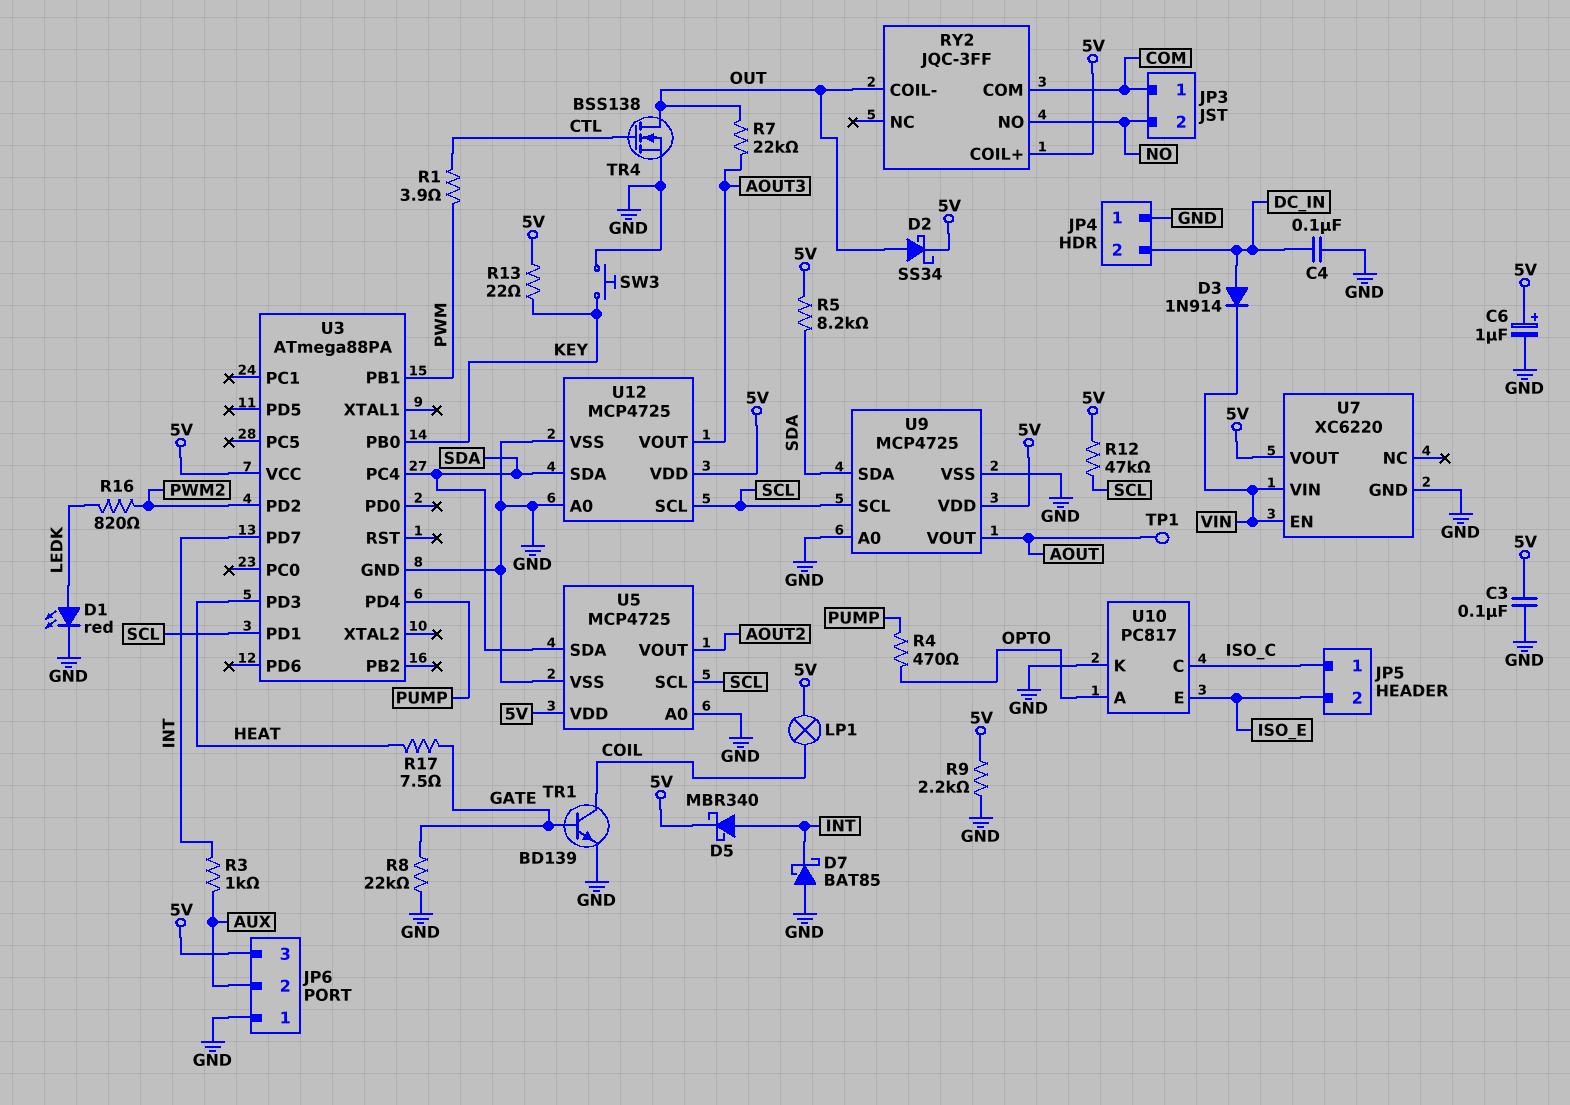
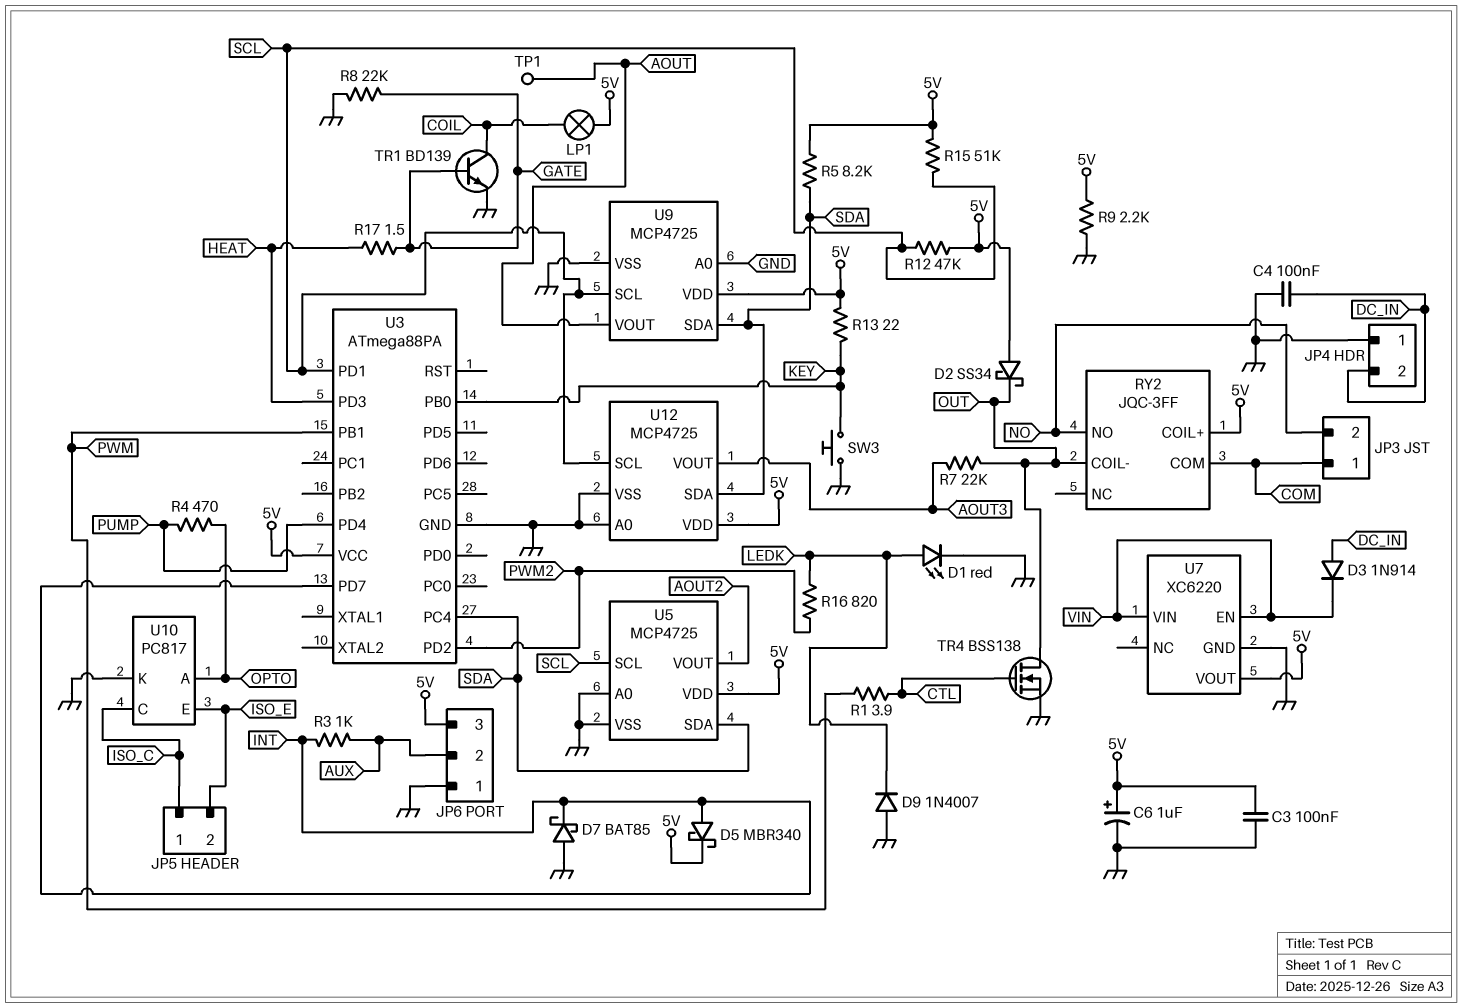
D2: schottky SS34 (A OUT, K 5V) -> schottky SS34 (A 5V, K OUT)
D9: none -> diode 1N4007 (A GND, K LEDK)
R15: none -> 51k (5V, SCL)
R17: 7.5 (GATE, HEAT) -> 1.5 (GATE, HEAT)

